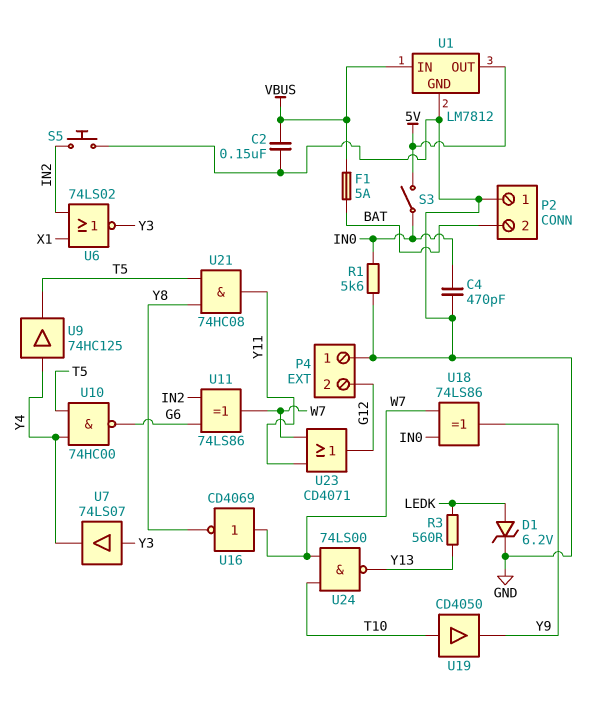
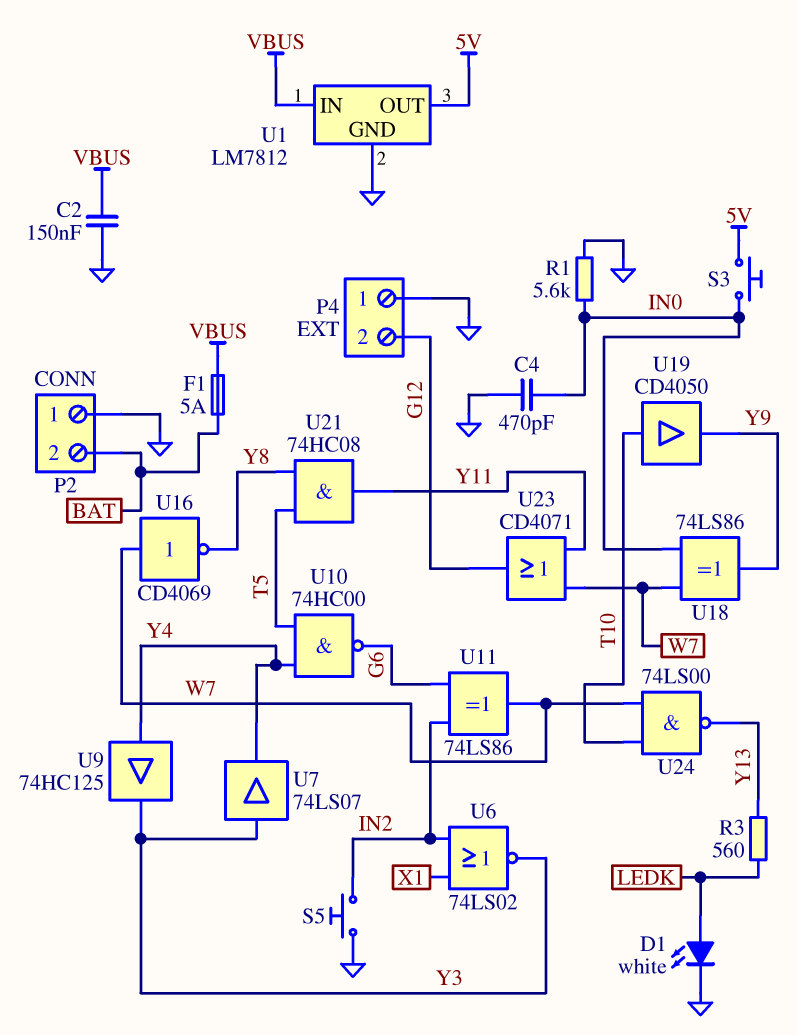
D1: zener 6.2V (A LEDK, K GND) -> LED white (A LEDK, K GND)
S3: switch (5V, IN0) -> button (5V, IN0)
U9: buffer 74HC125 (in Y4, out T5) -> buffer 74HC125 (in Y4, out Y3)

